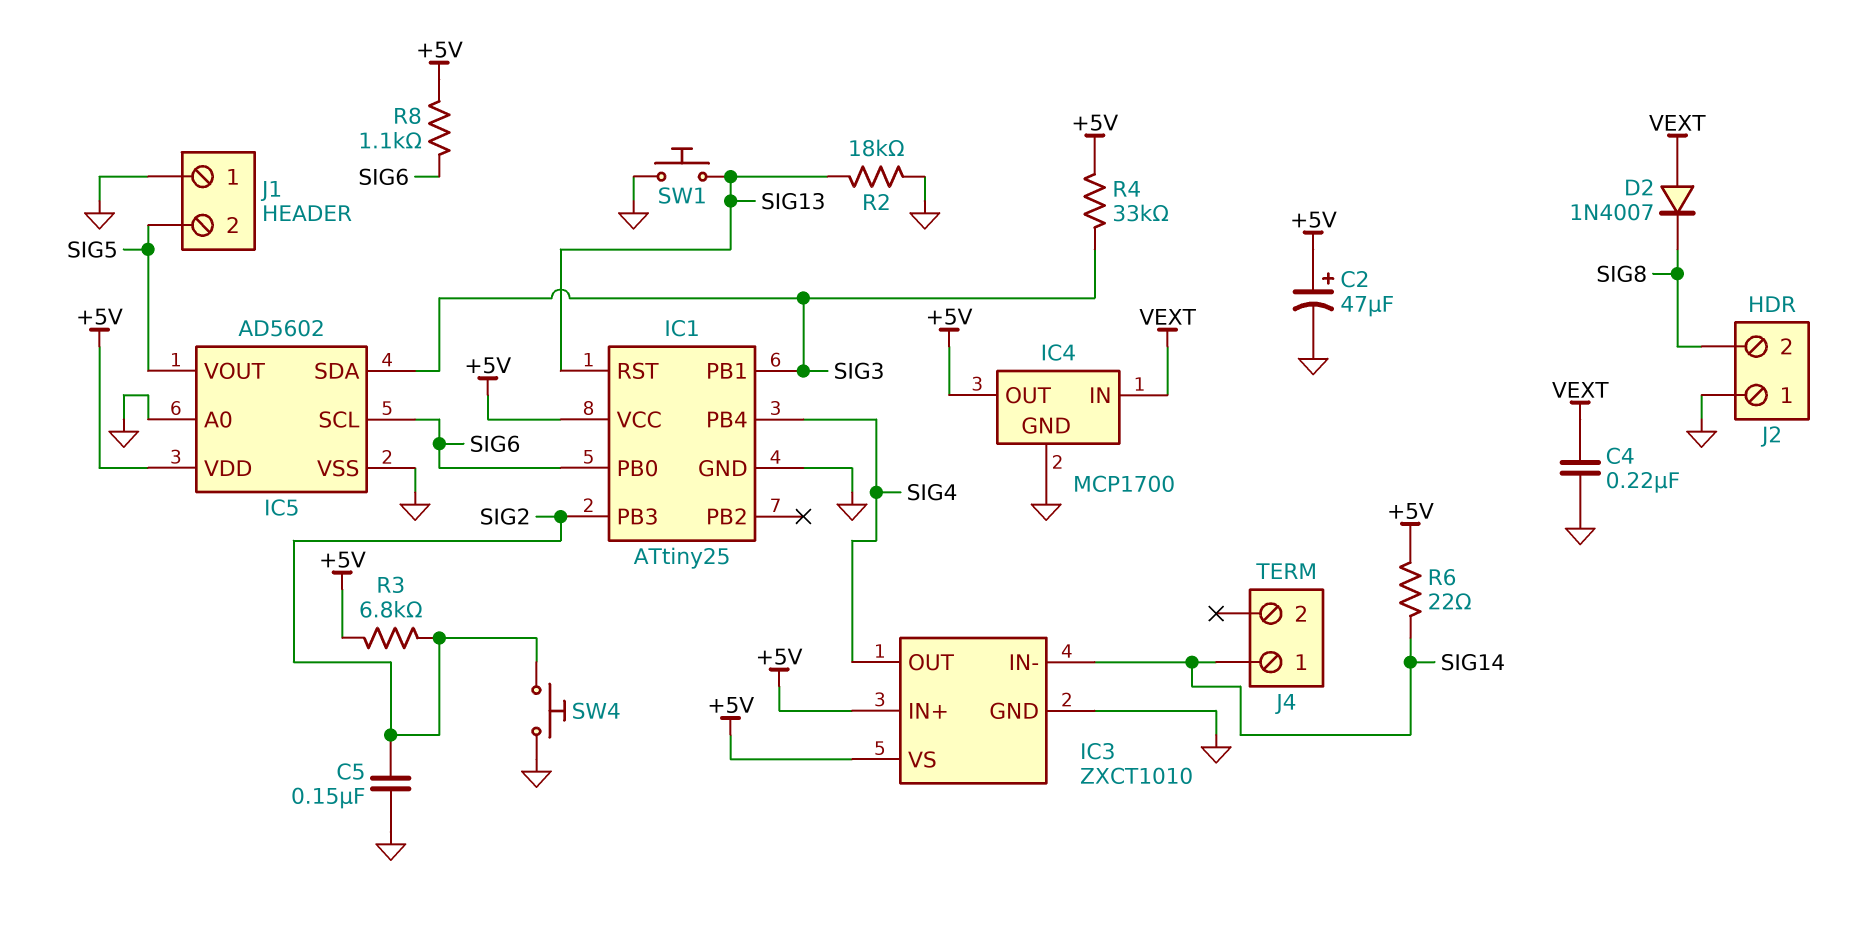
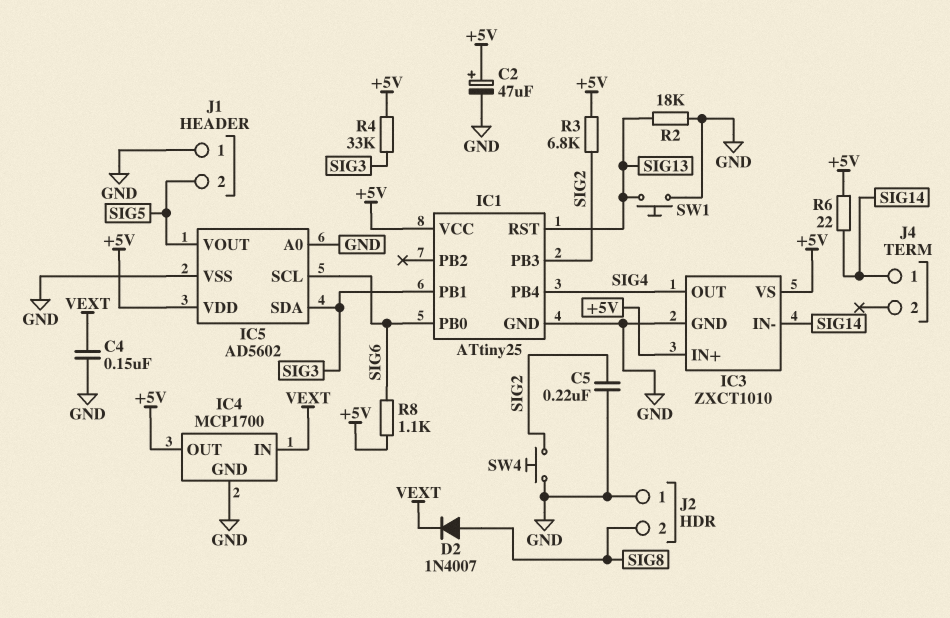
C4: 220nF (GND, VEXT) -> 150nF (GND, VEXT)
C5: 150nF (GND, SIG2) -> 220nF (GND, SIG2)
D2: diode 1N4007 (A VEXT, K SIG8) -> diode 1N4007 (A SIG8, K VEXT)

